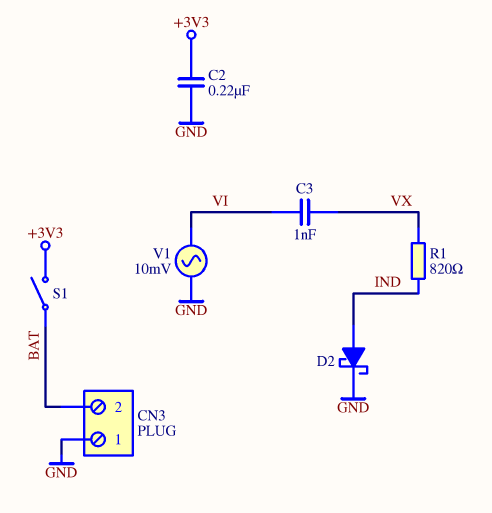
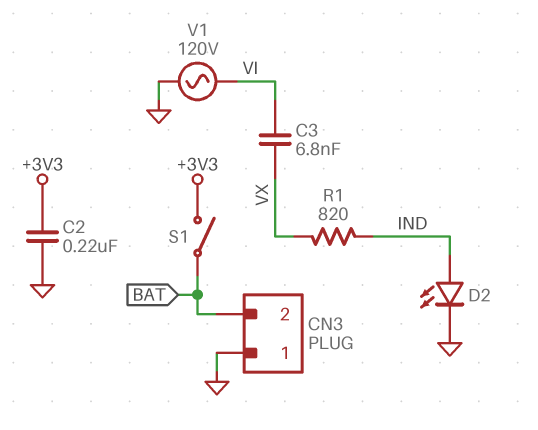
C3: 1nF (VI, VX) -> 6.8nF (VI, VX)
D2: schottky (A IND, K GND) -> LED (A IND, K GND)
V1: AC 10mV (GND, VI) -> AC 120V (GND, VI)

